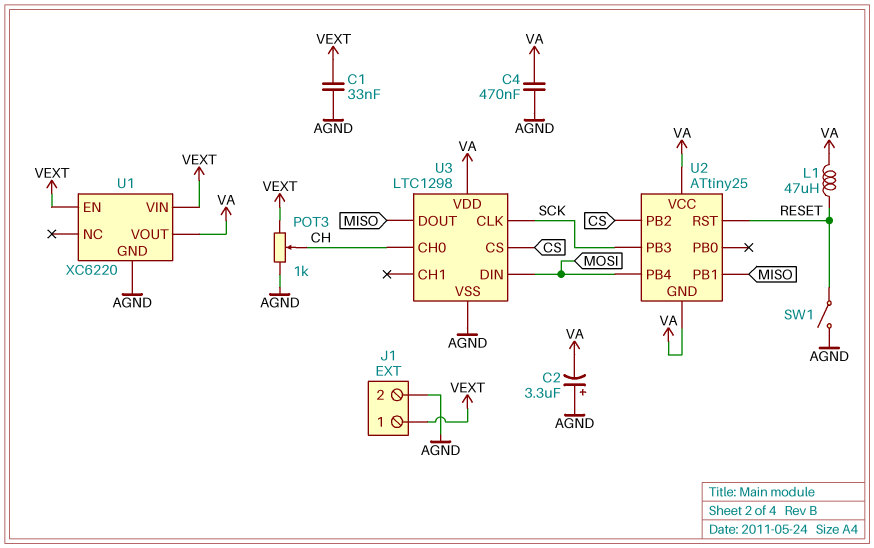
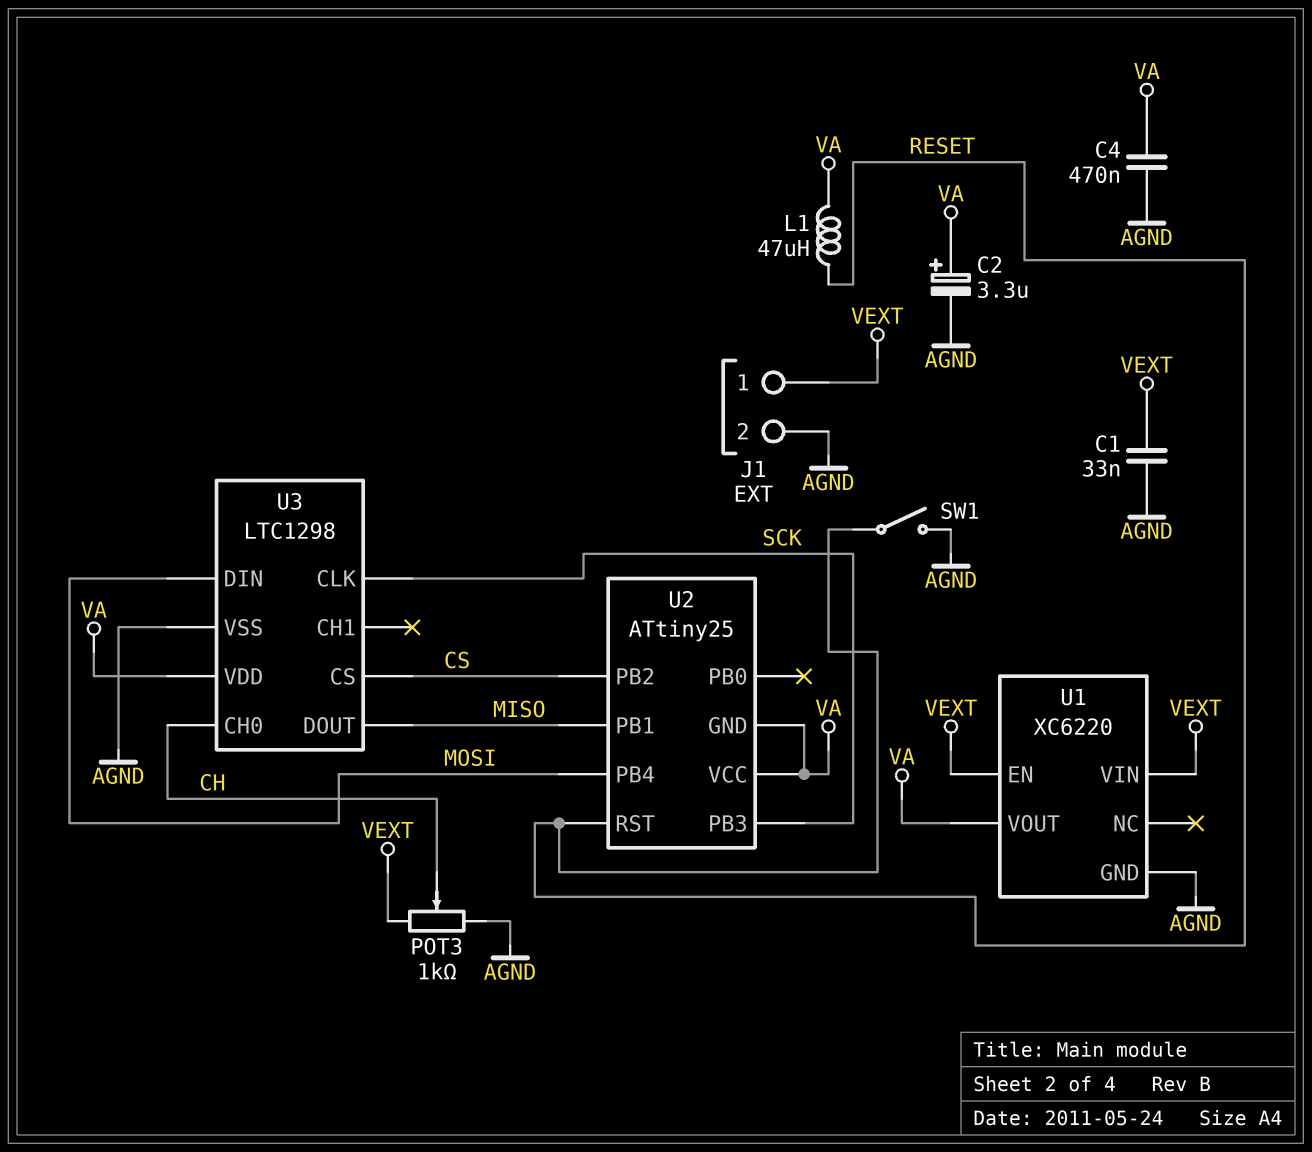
C2: 3.3uF (plus AGND, minus VA) -> 3.3uF (plus VA, minus AGND)

